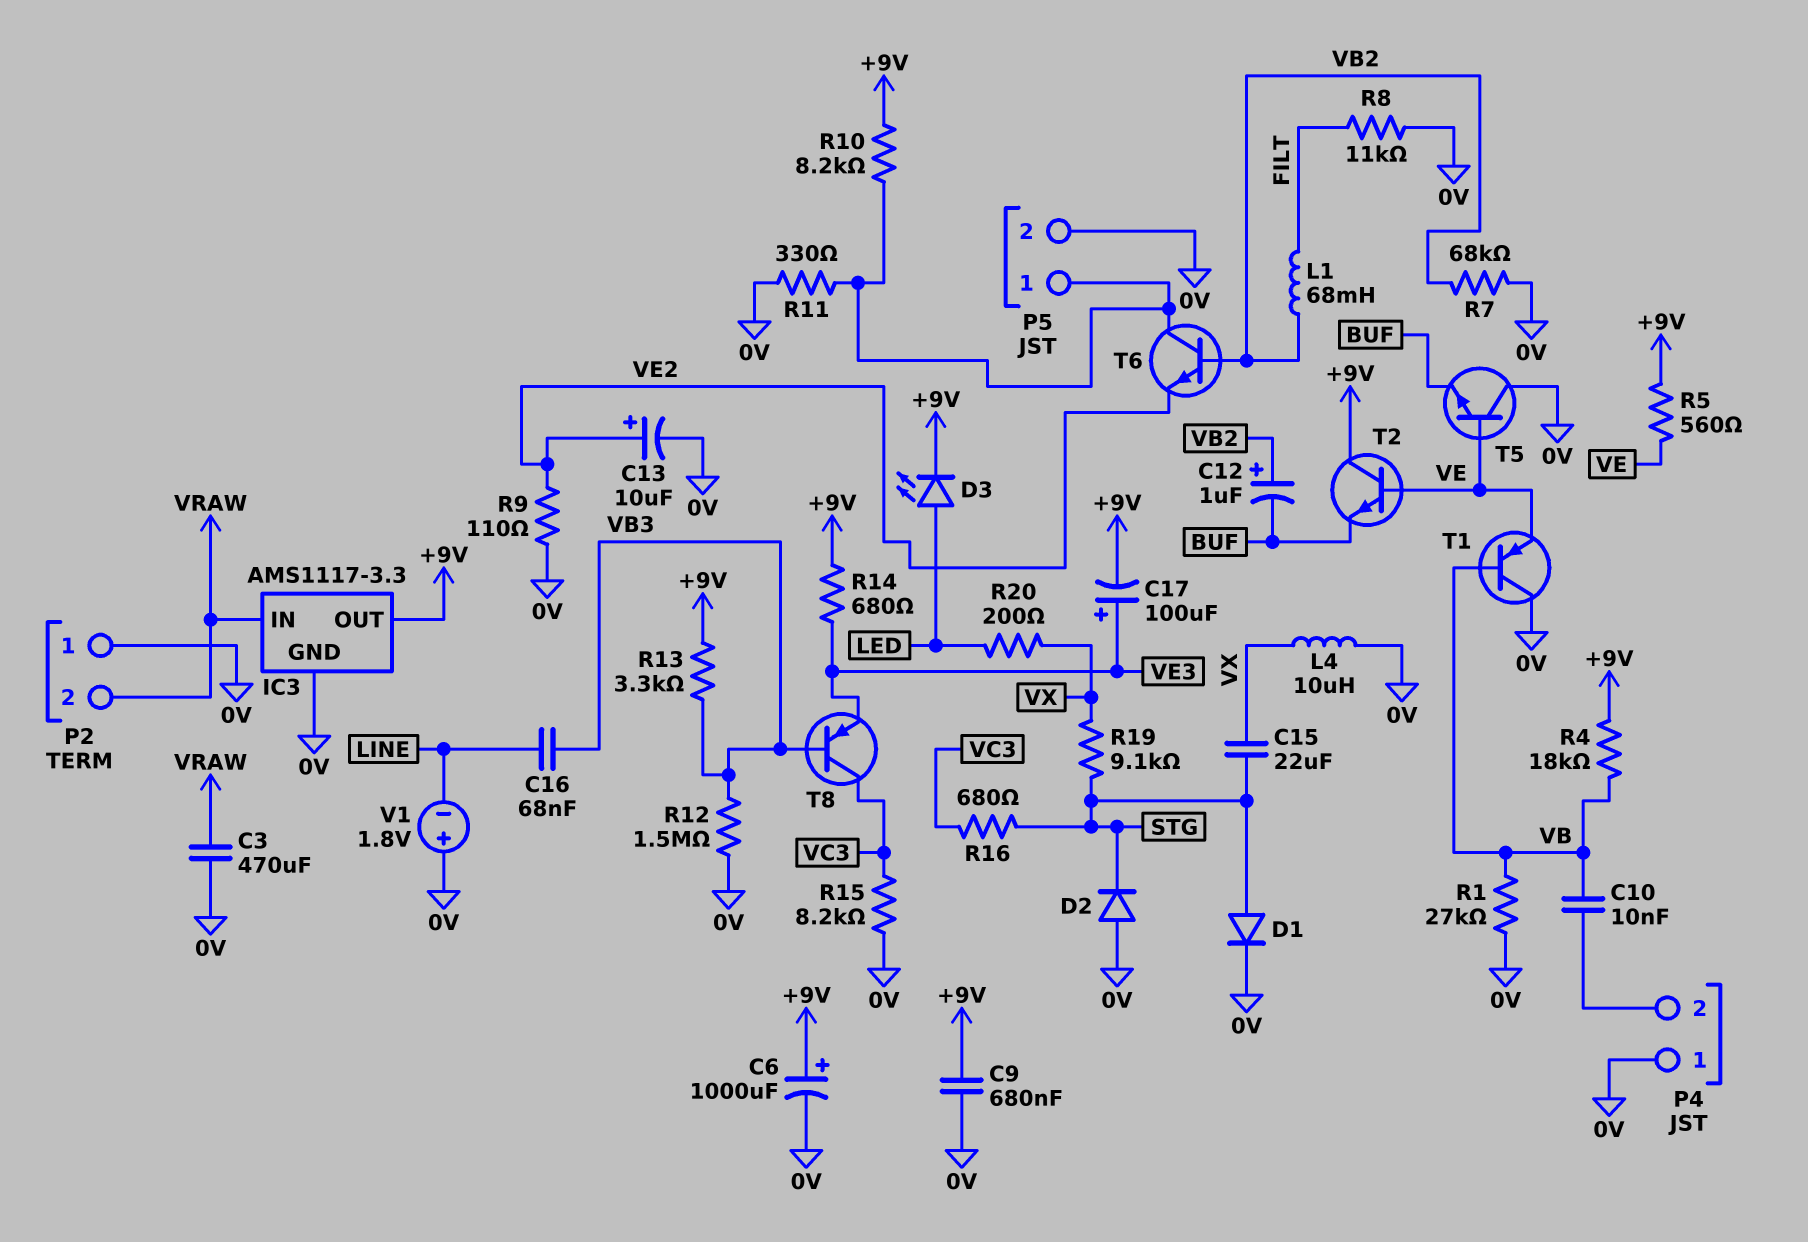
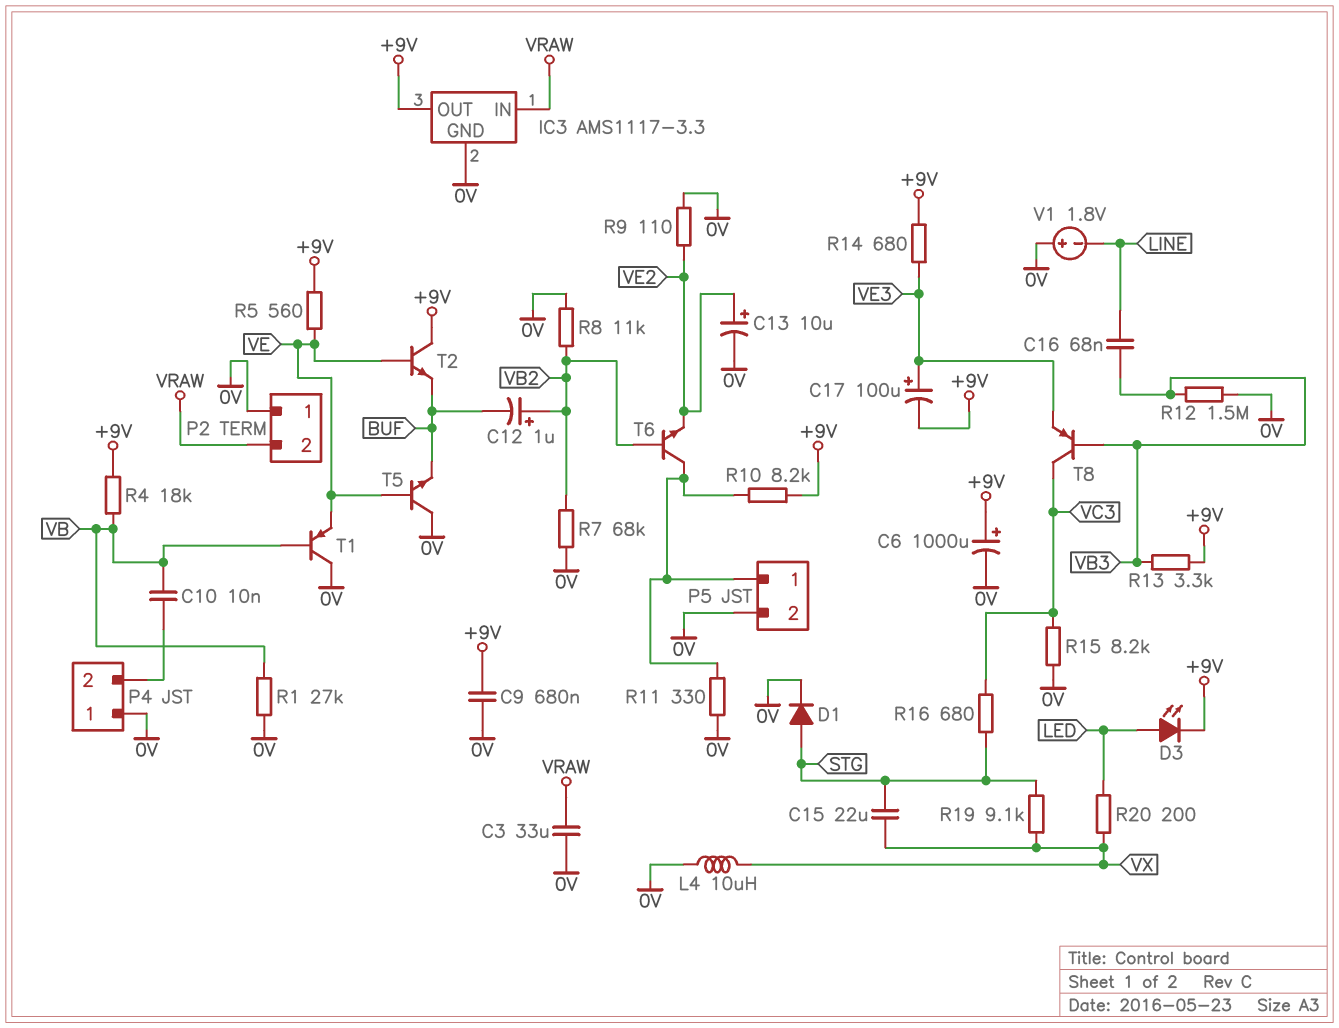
C3: 470uF (0V, VRAW) -> 33uF (0V, VRAW)
D2: diode (A 0V, K STG) -> none
L1: 68mH (FILT, VB2) -> none
R8: 11k (0V, FILT) -> 11k (0V, VB2)

